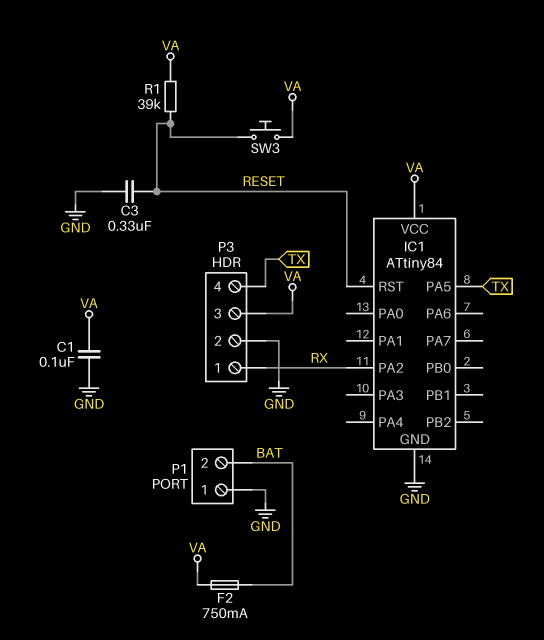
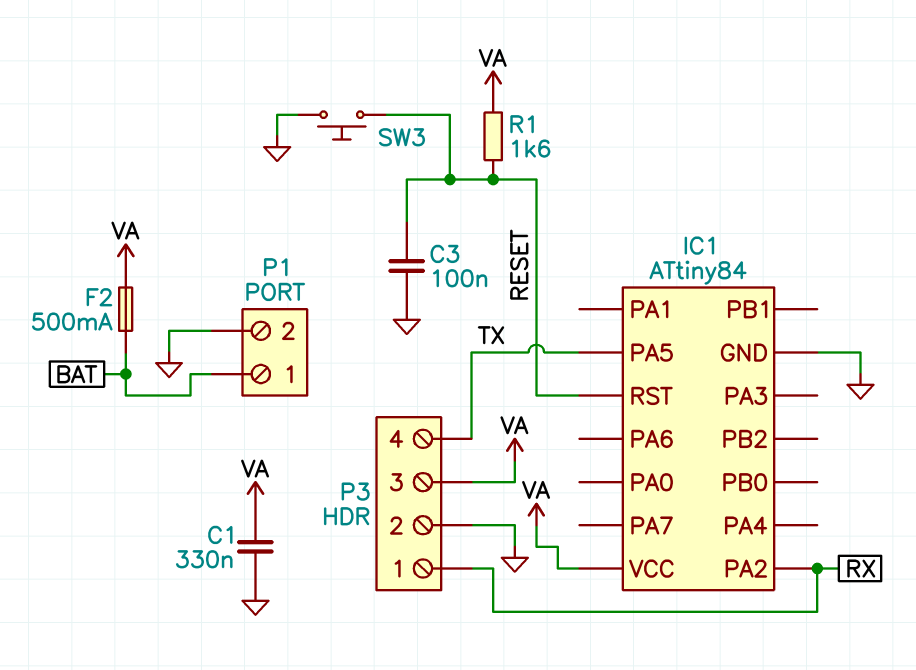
C1: 100nF (GND, VA) -> 330nF (GND, VA)
C3: 330nF (GND, RESET) -> 100nF (GND, RESET)
F2: 750mA (BAT, VA) -> 500mA (BAT, VA)
P1 pin 1: GND -> BAT
P1 pin 2: BAT -> GND
R1: 39k (RESET, VA) -> 1.6k (RESET, VA)
SW3: button (RESET, VA) -> button (GND, RESET)

